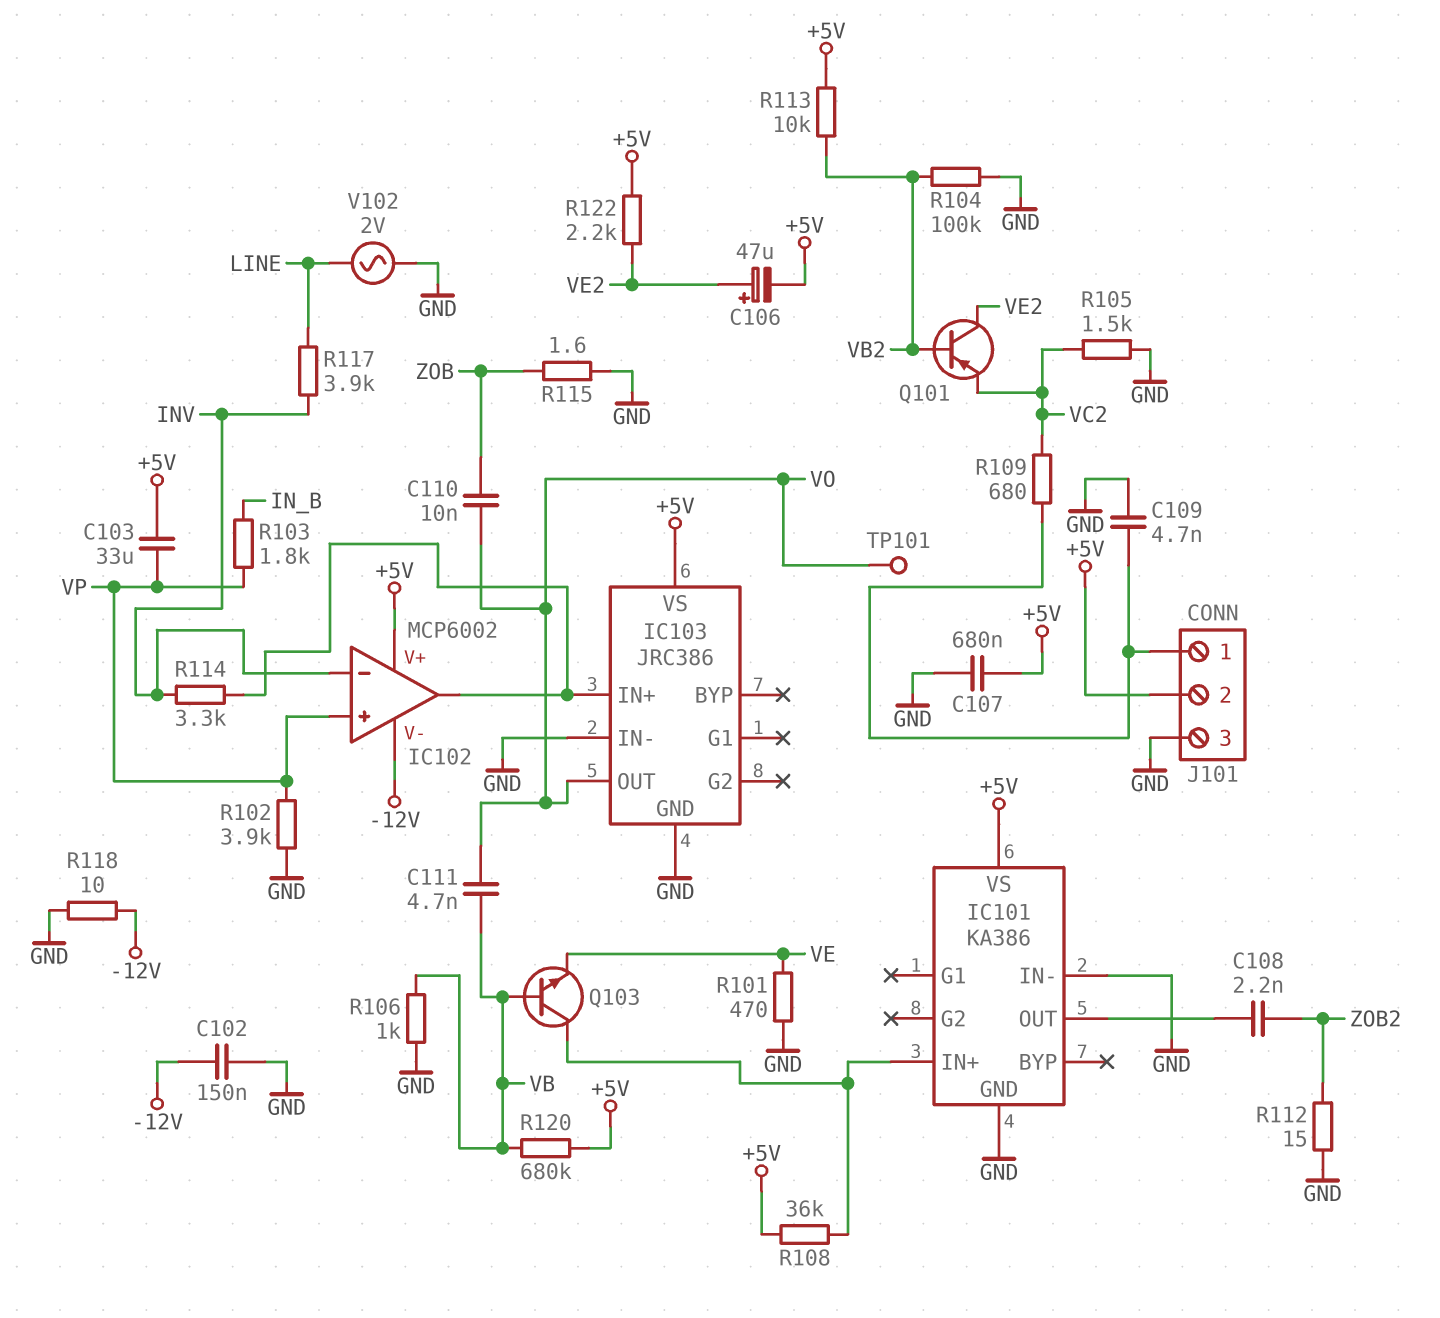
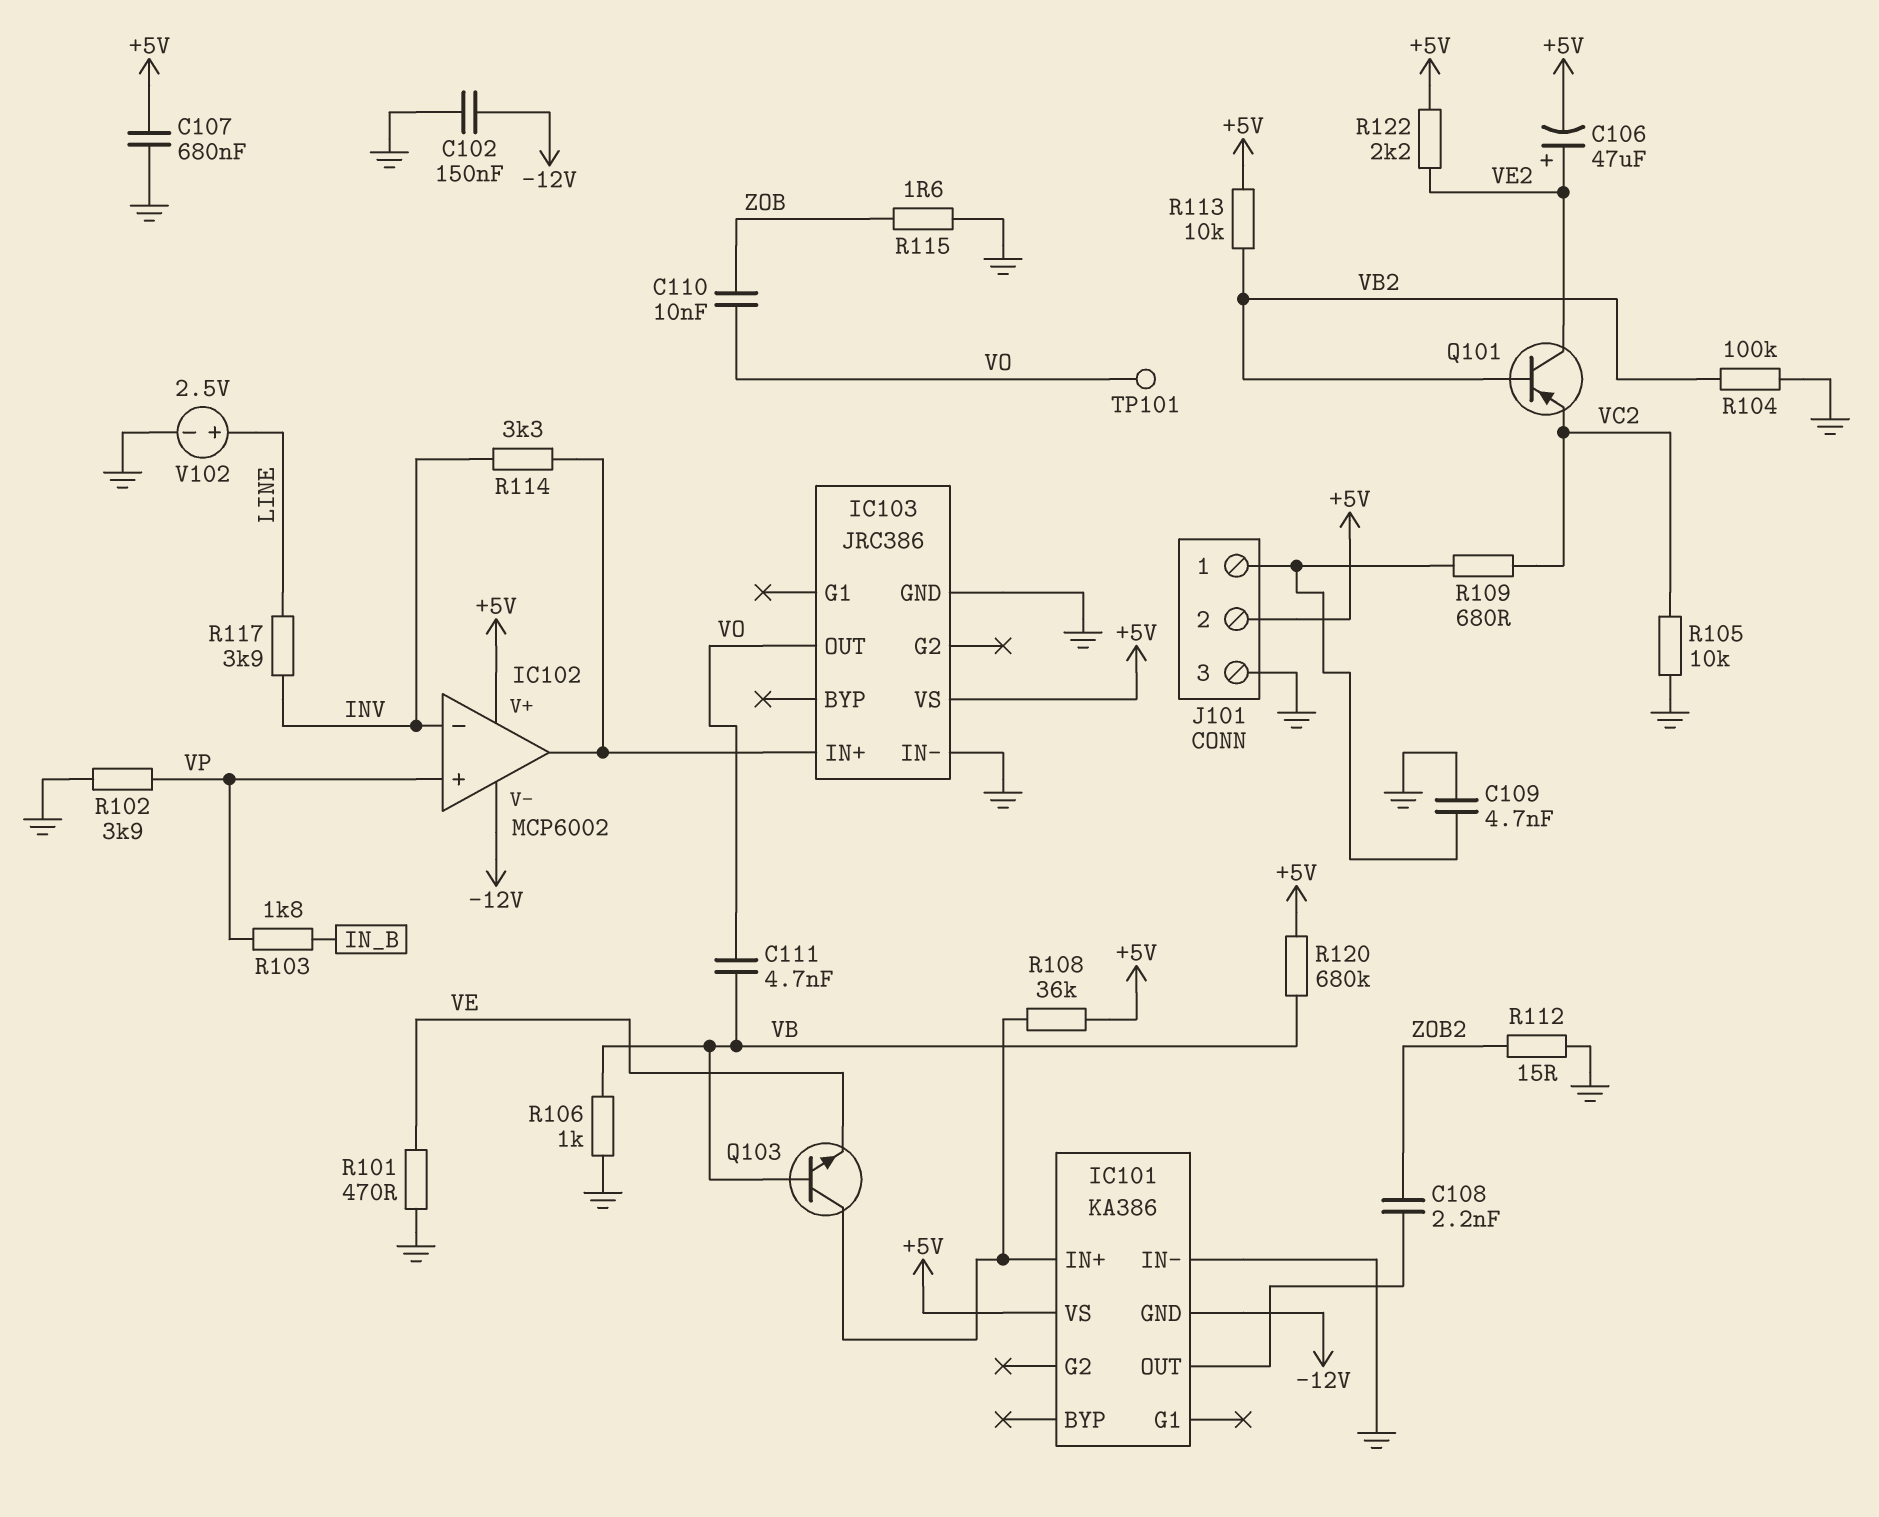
C103: 33uF (+5V, VP) -> none
IC101 pin GND: GND -> -12V
R105: 1.5k (GND, VC2) -> 10k (GND, VC2)
R118: 10 (-12V, GND) -> none
V102: AC 2V (GND, LINE) -> 2.5V (plus LINE, minus GND)

